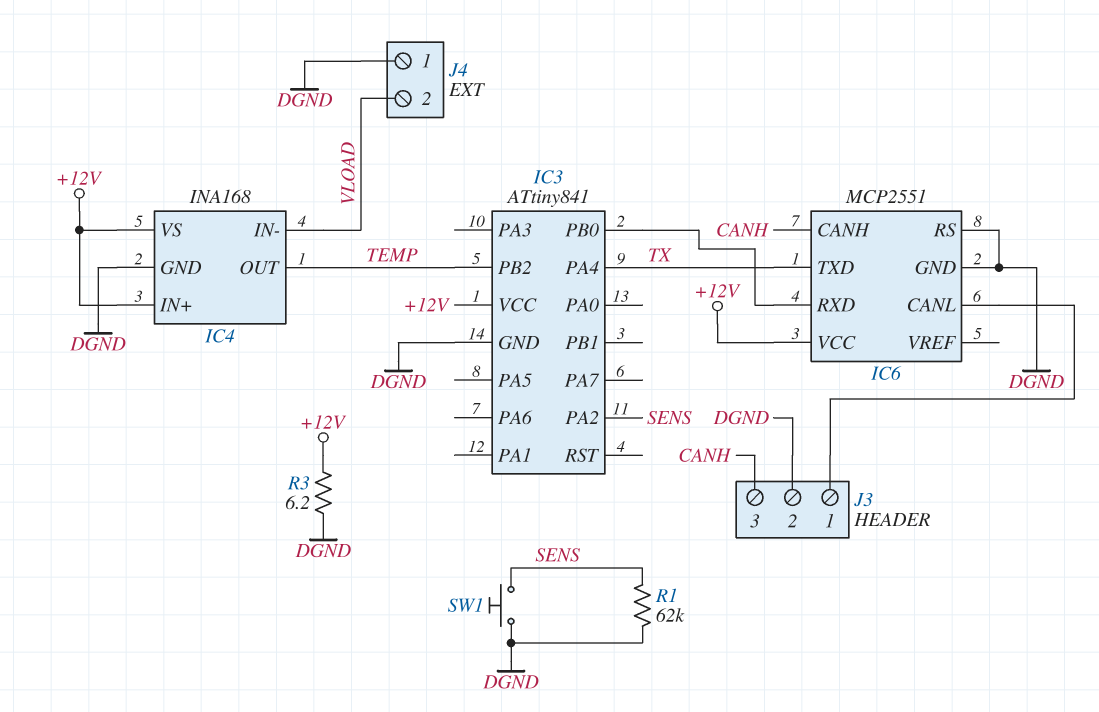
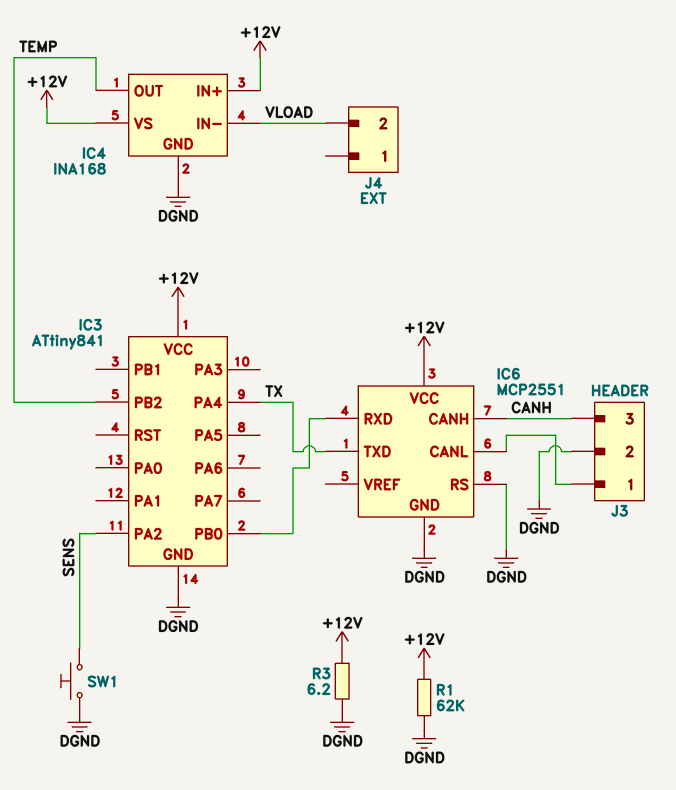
J4 pin 1: DGND -> none
R1: 62k (DGND, SENS) -> 62k (+12V, DGND)

